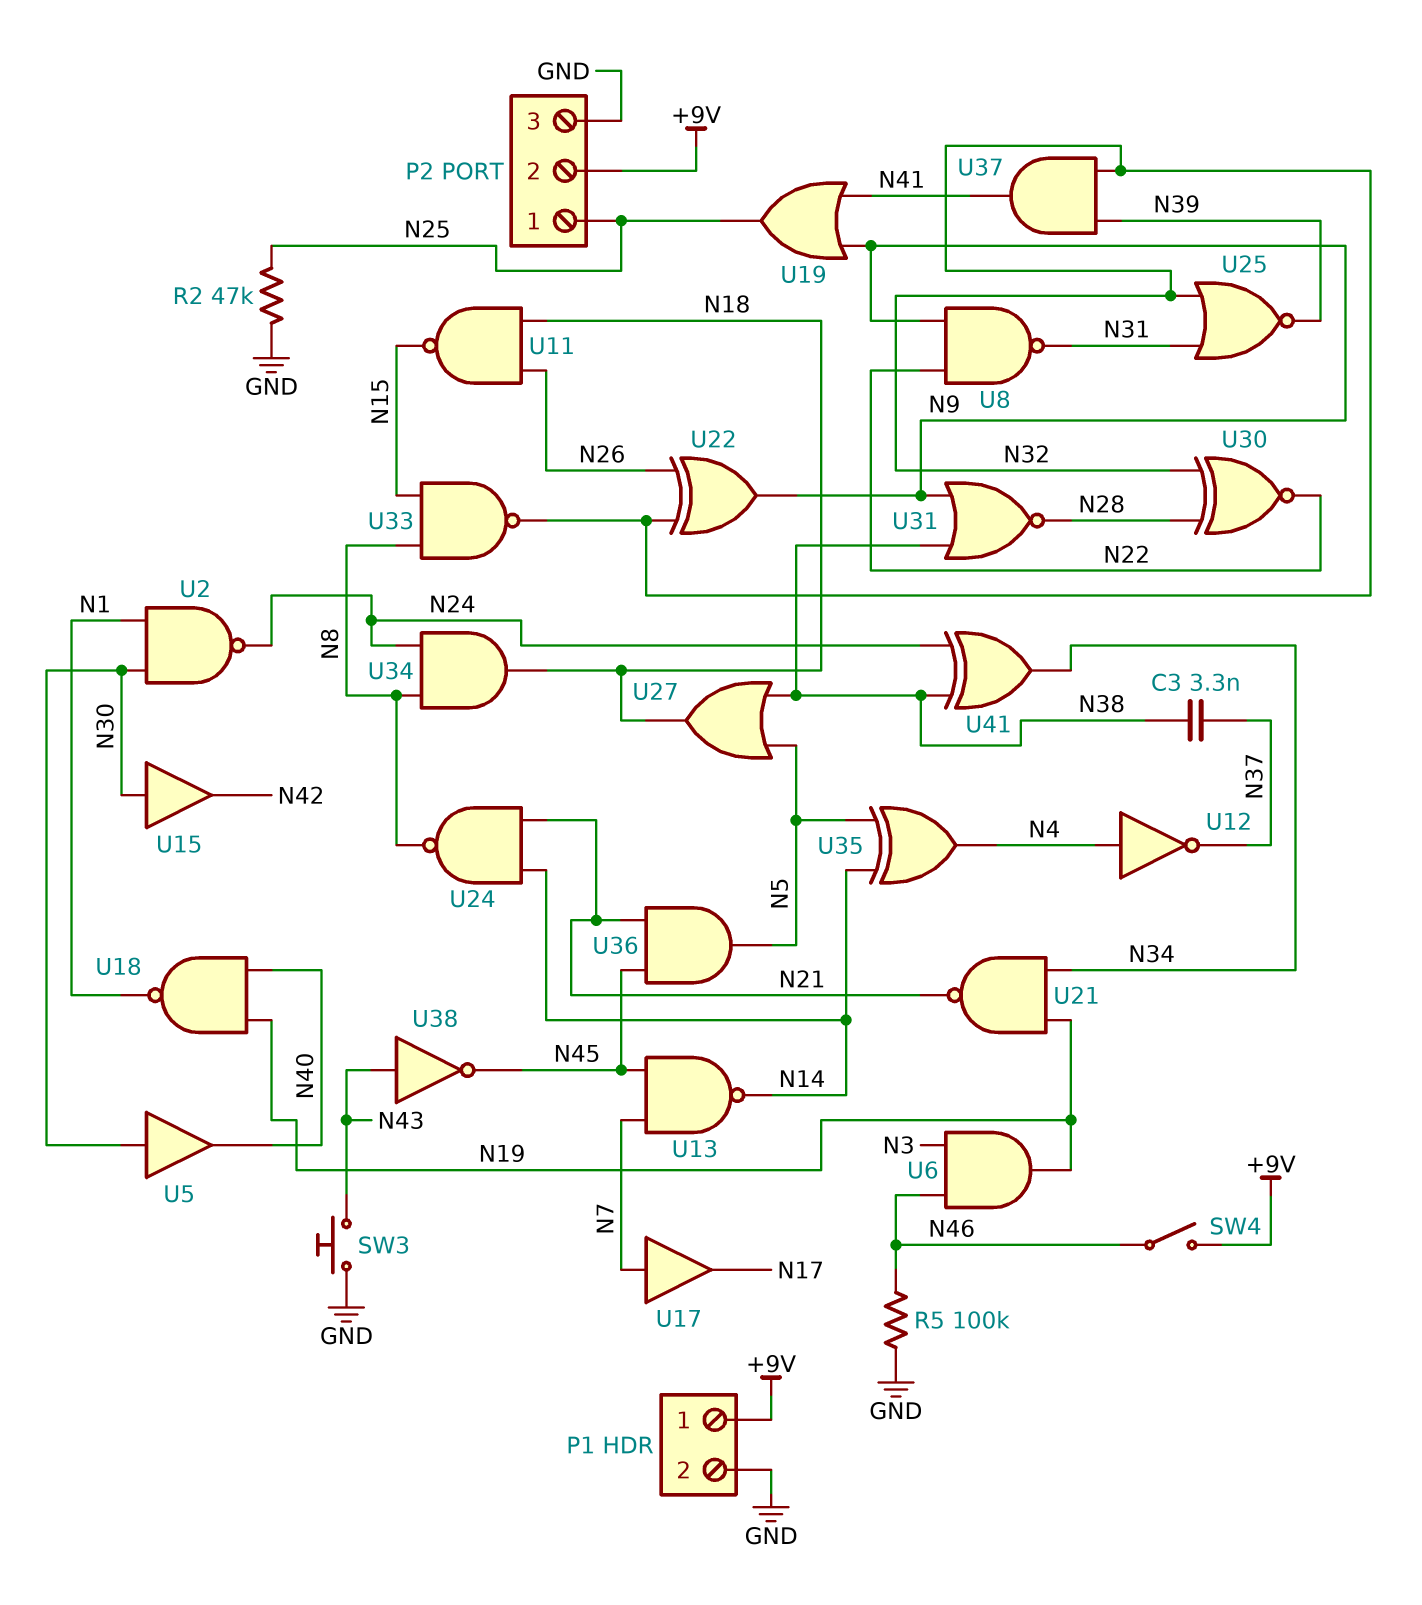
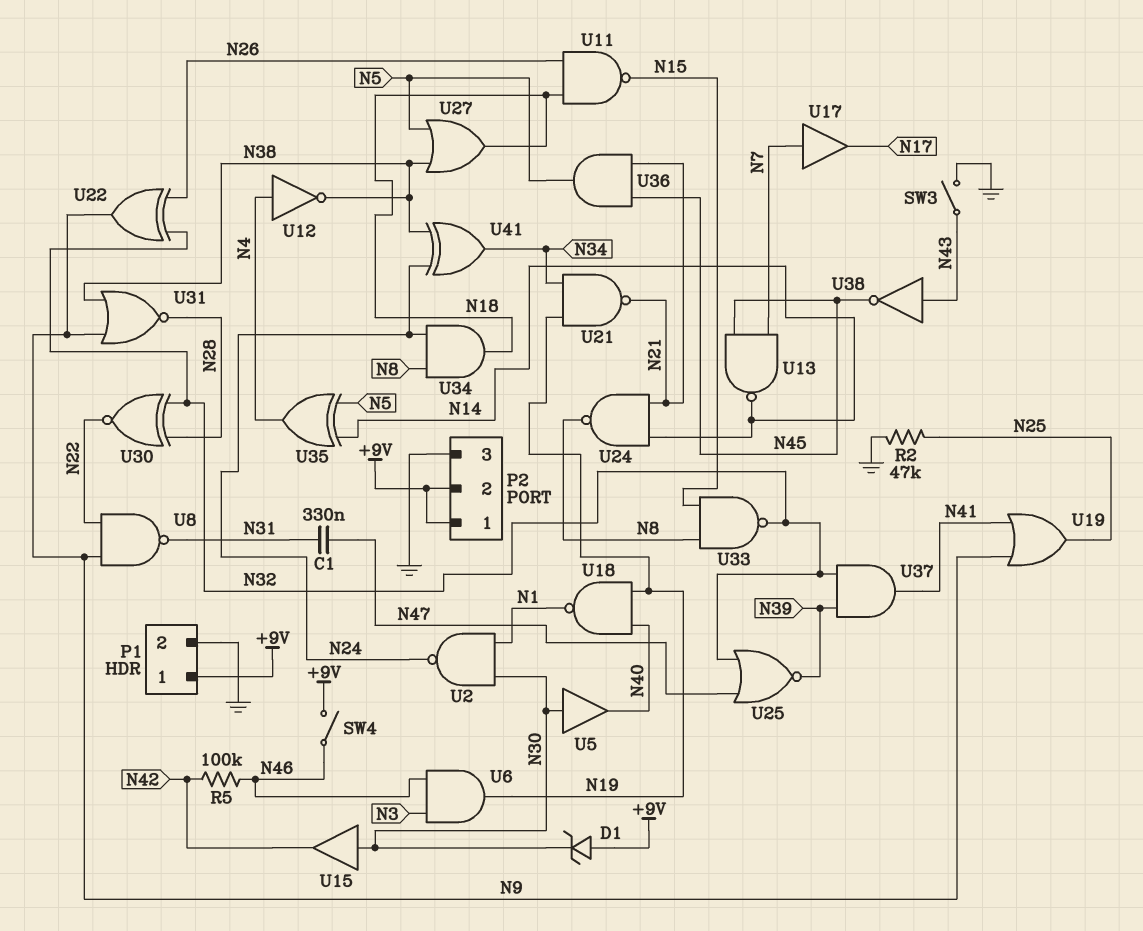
C1: none -> 330nF (N31, N47)
C3: 3.3nF (N37, N38) -> none
D1: none -> zener (A +9V, K N30)
P2 pin 1: N25 -> +9V
R5: 100k (GND, N46) -> 100k (N42, N46)
SW3: button (GND, N43) -> switch (GND, N43)
U12: NOT (in N4, out N37) -> NOT (in N4, out N38)
U25: NOR (in N31, in N32, out N39) -> NOR (in N32, in N47, out N39)

